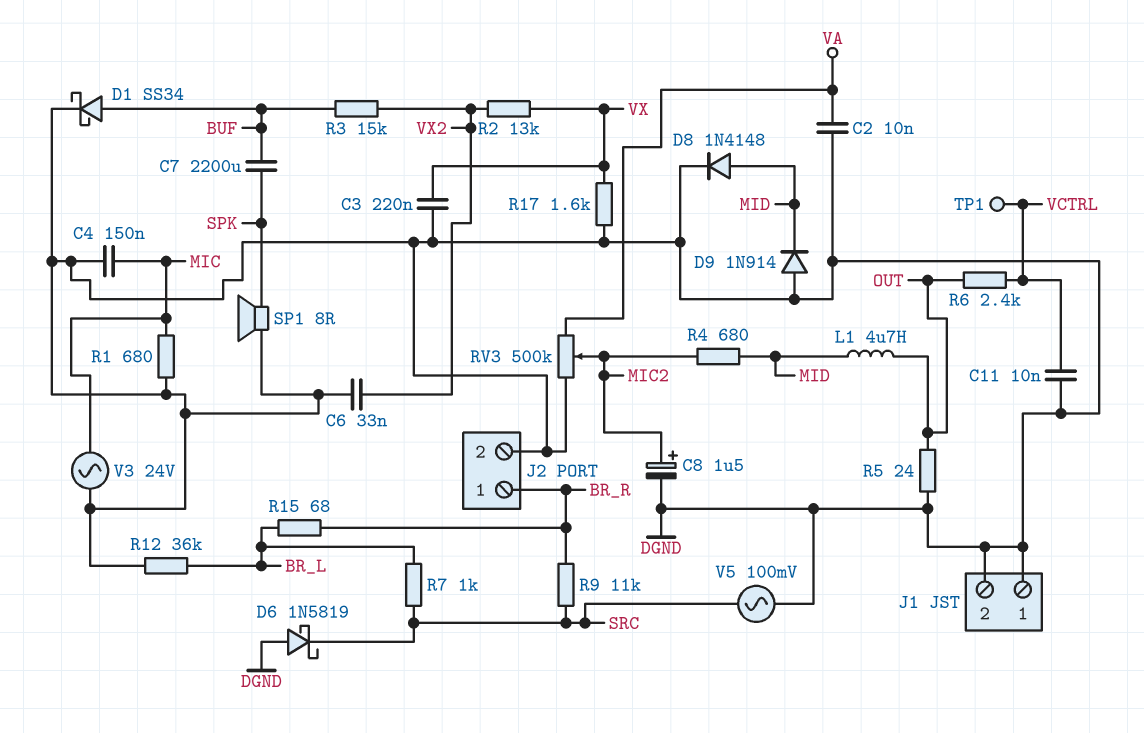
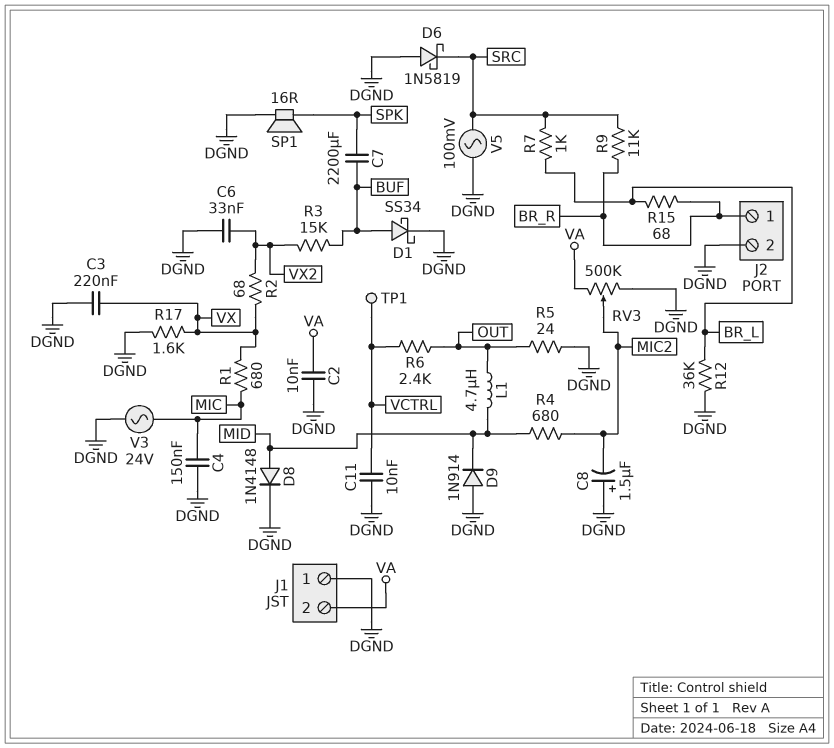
C8: 1.5uF (plus MIC2, minus DGND) -> 1.5uF (plus DGND, minus MIC2)
J1 pin 2: DGND -> VA
R1: 680 (DGND, MIC) -> 680 (MIC, VX)
R2: 13k (VX, VX2) -> 68 (VX, VX2)
SP1: speaker 8R (DGND, SPK) -> speaker 16R (DGND, SPK)

